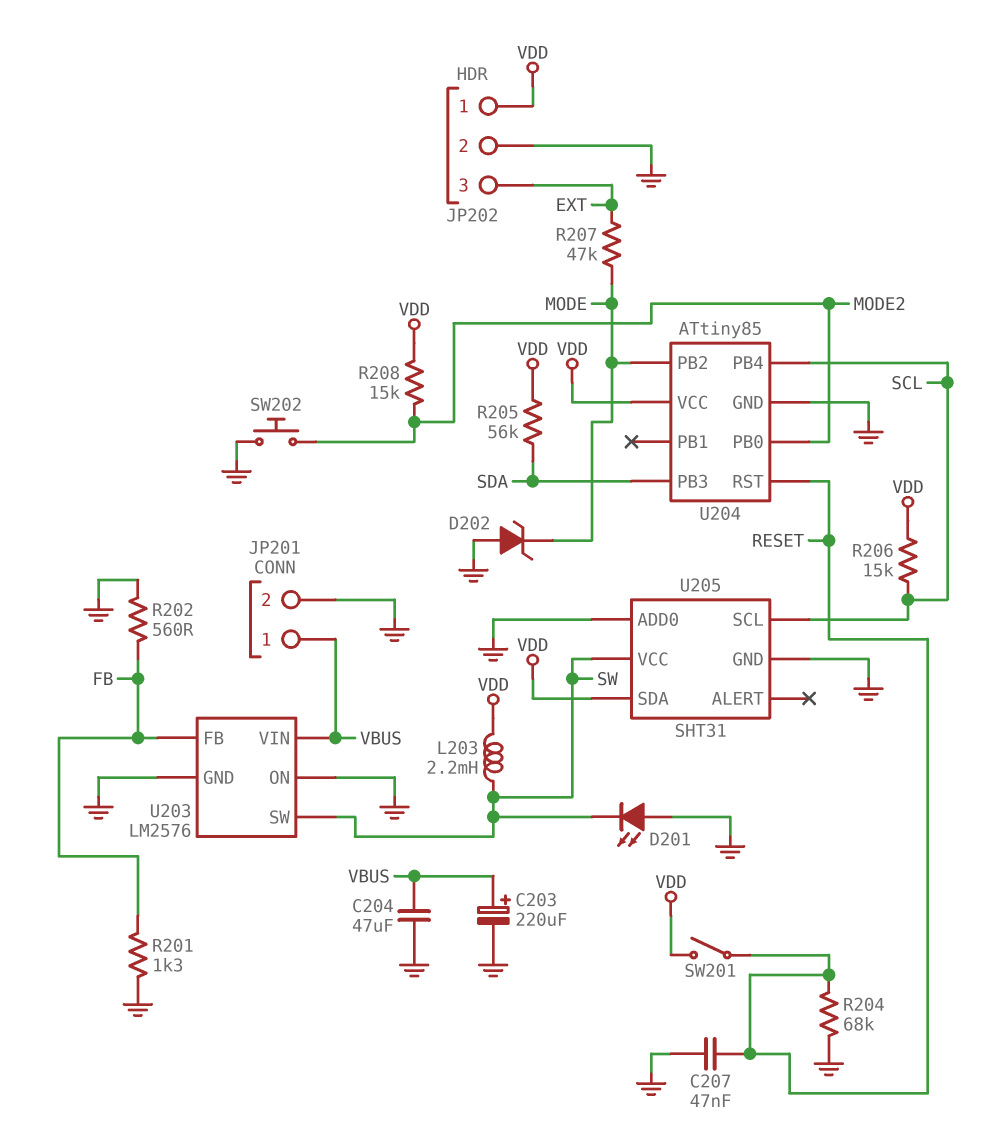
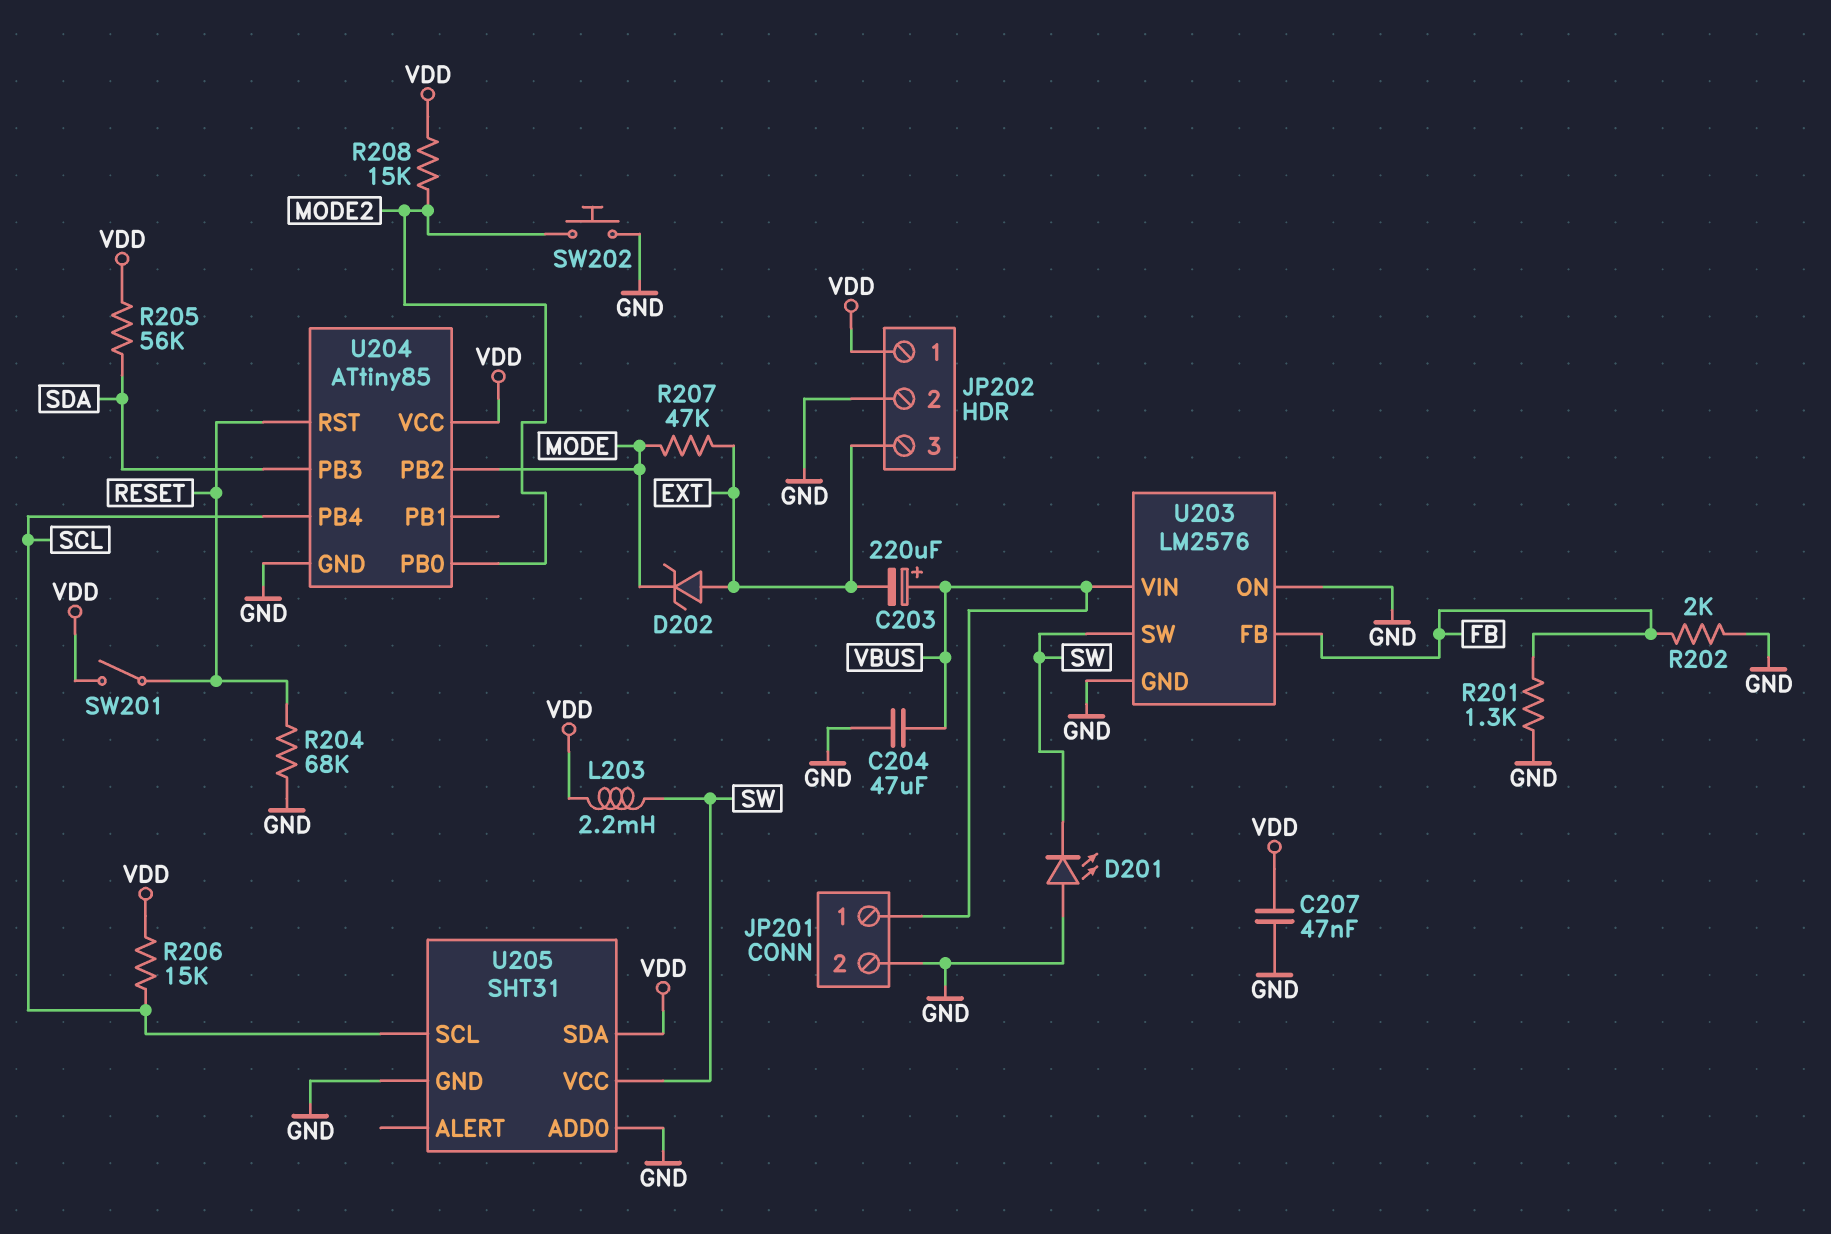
C203: 220uF (plus VBUS, minus GND) -> 220uF (plus VBUS, minus EXT)
C207: 47nF (GND, RESET) -> 47nF (GND, VDD)
D202: zener (A GND, K MODE) -> zener (A EXT, K MODE)
R202: 560 (FB, GND) -> 2k (FB, GND)

